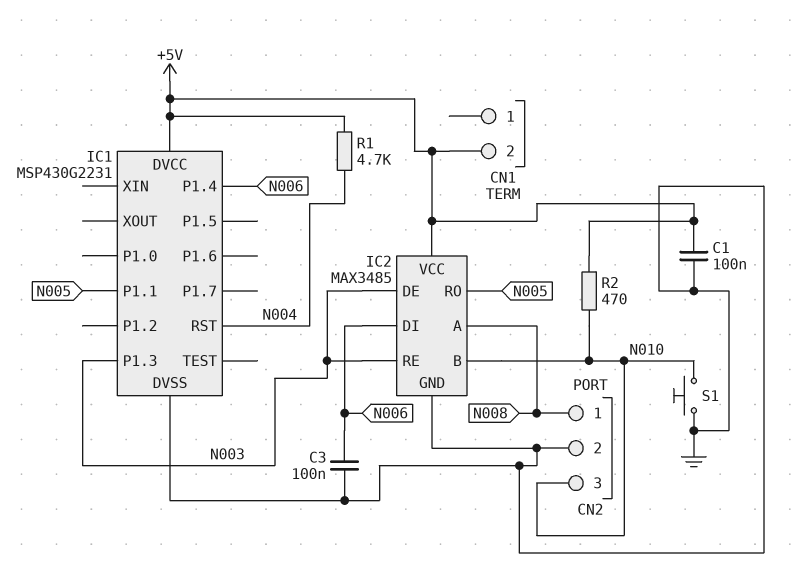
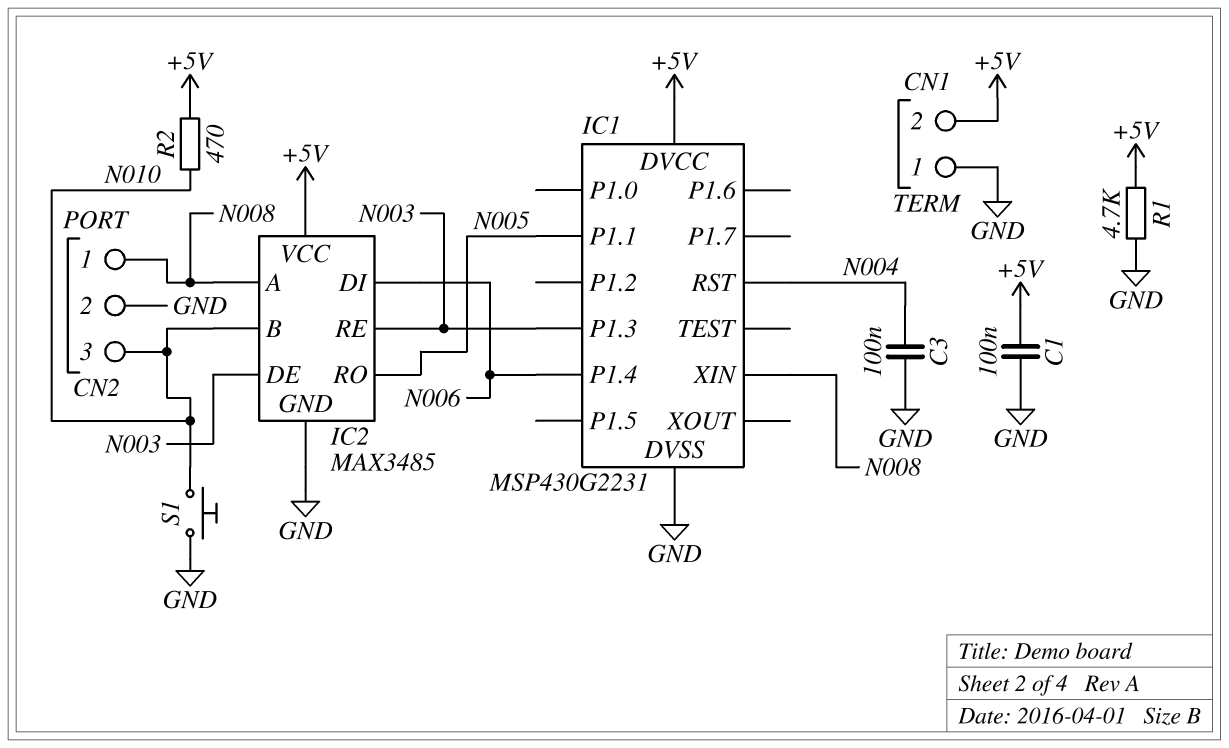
C3: 100nF (GND, N006) -> 100nF (GND, N004)
CN1 pin 1: none -> GND
IC1 pin XIN: none -> N008
R1: 4.7k (+5V, N004) -> 4.7k (+5V, GND)

